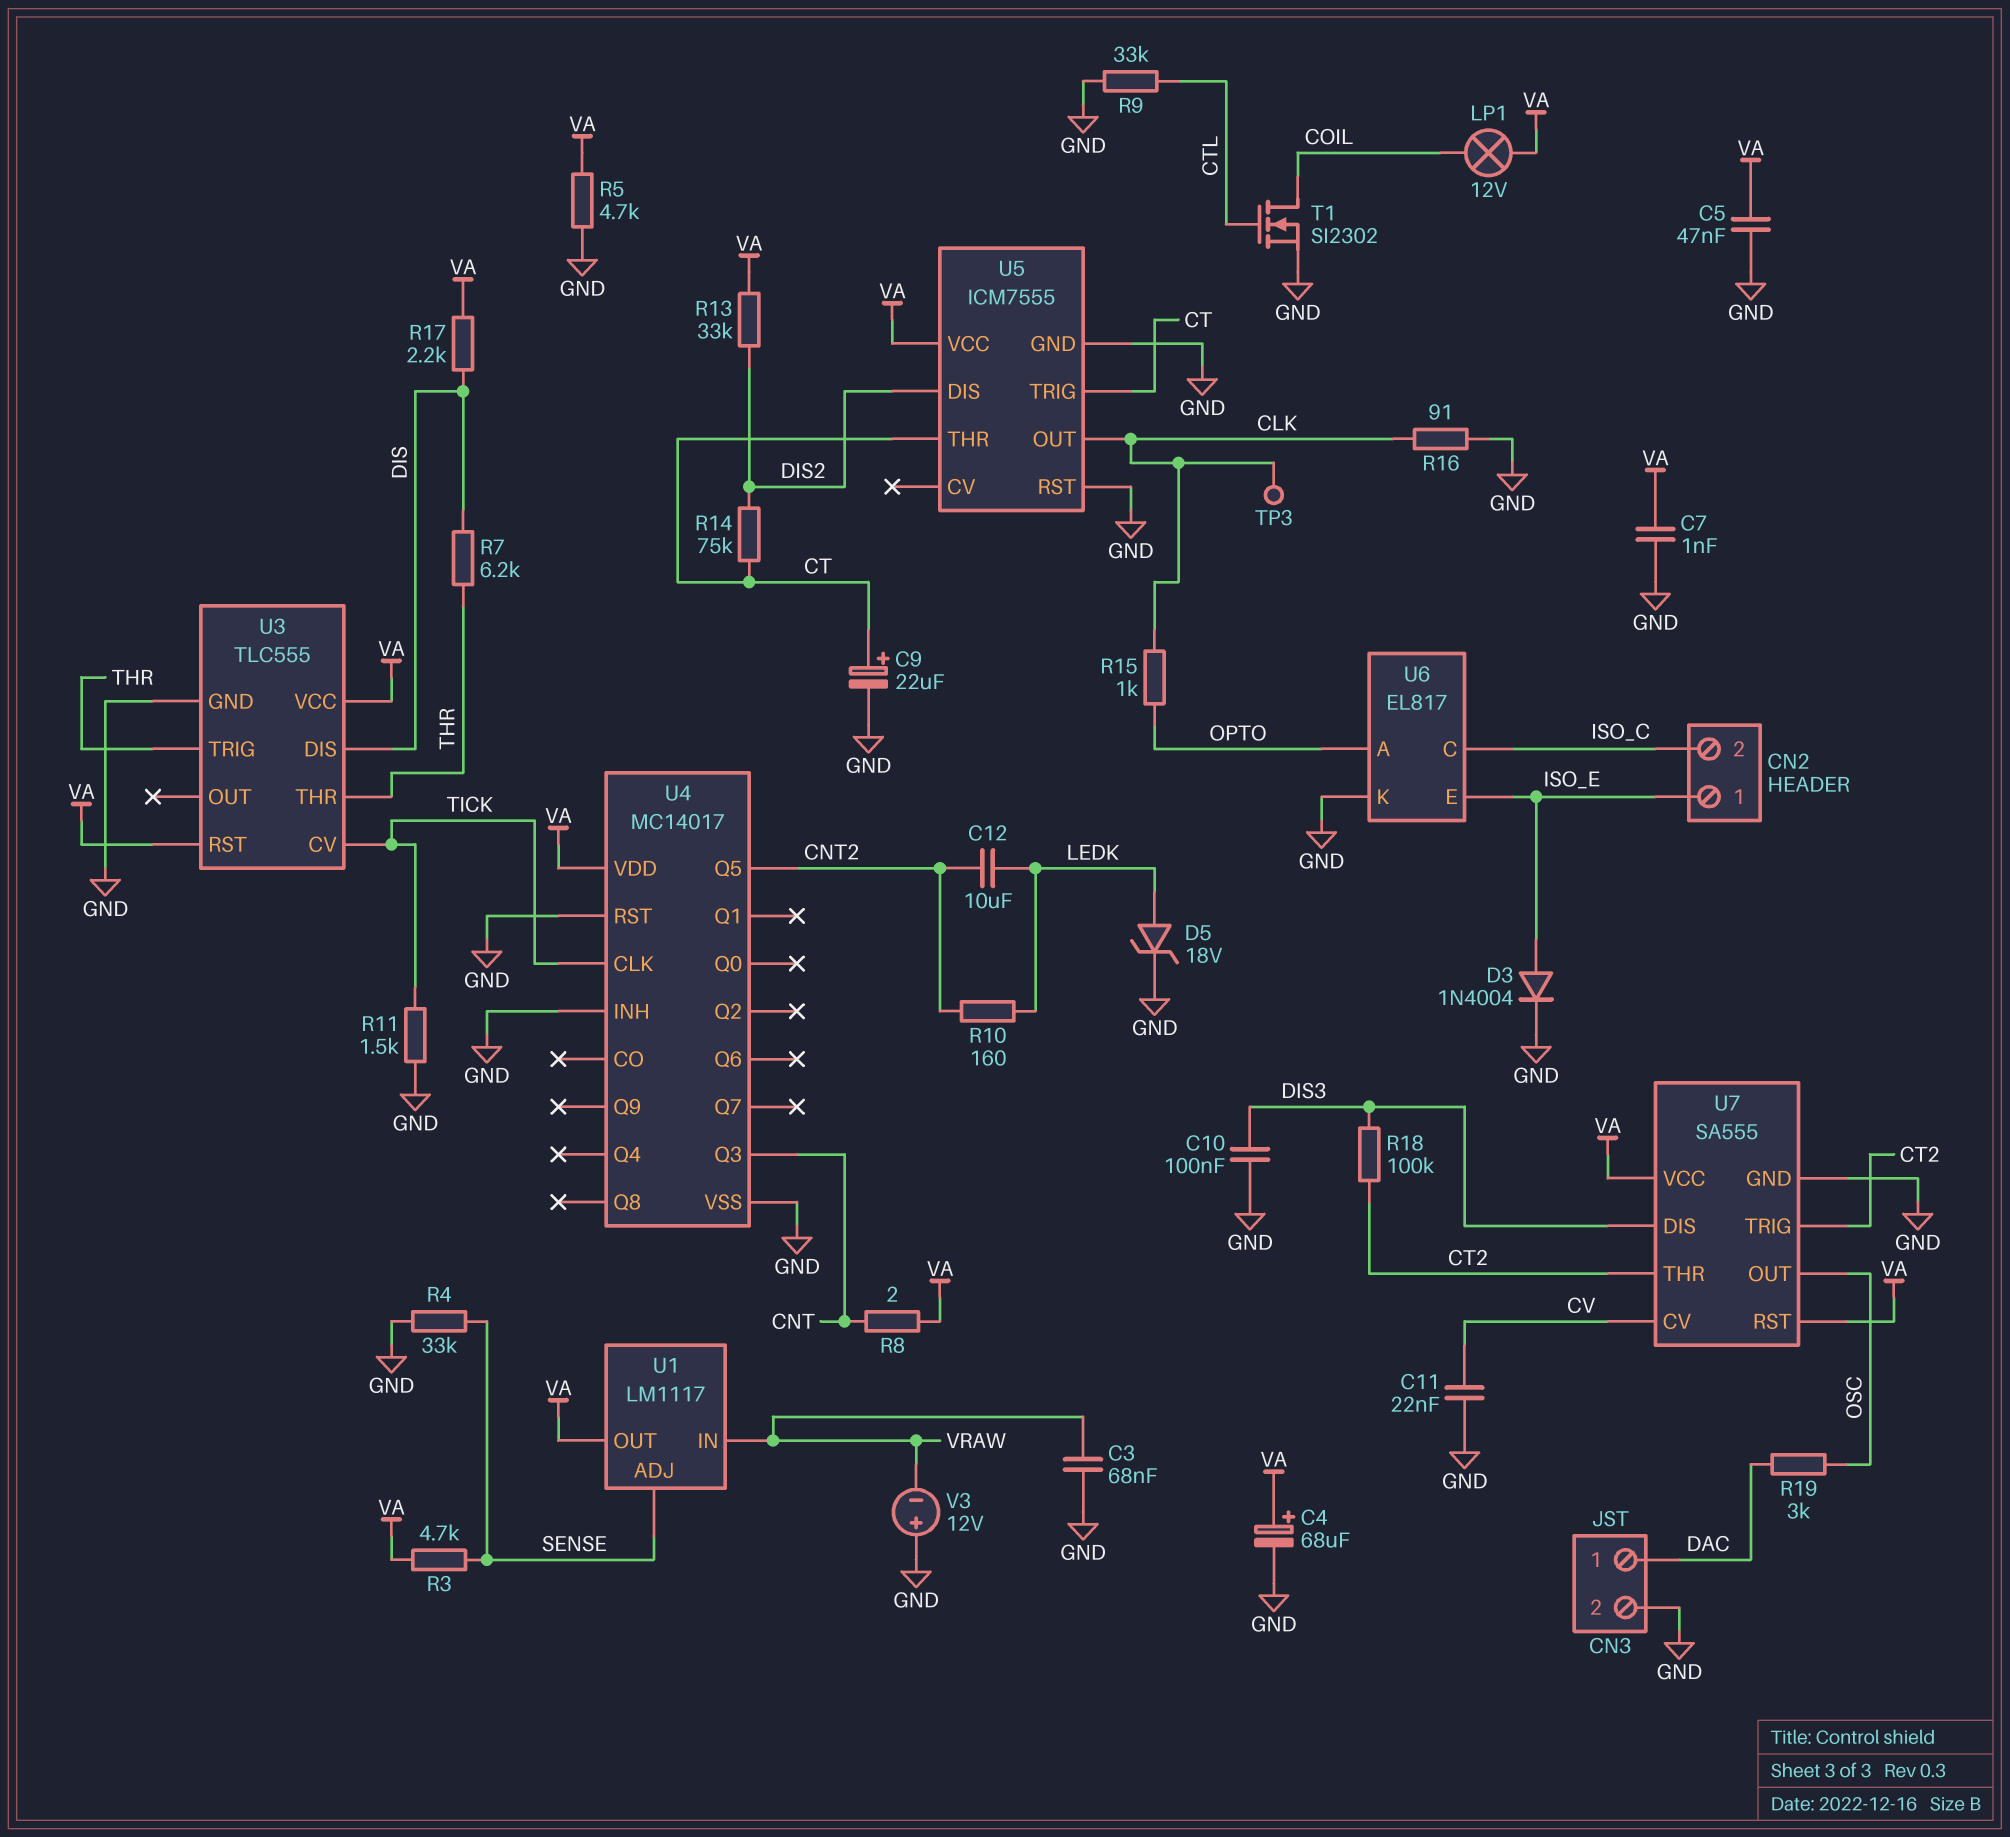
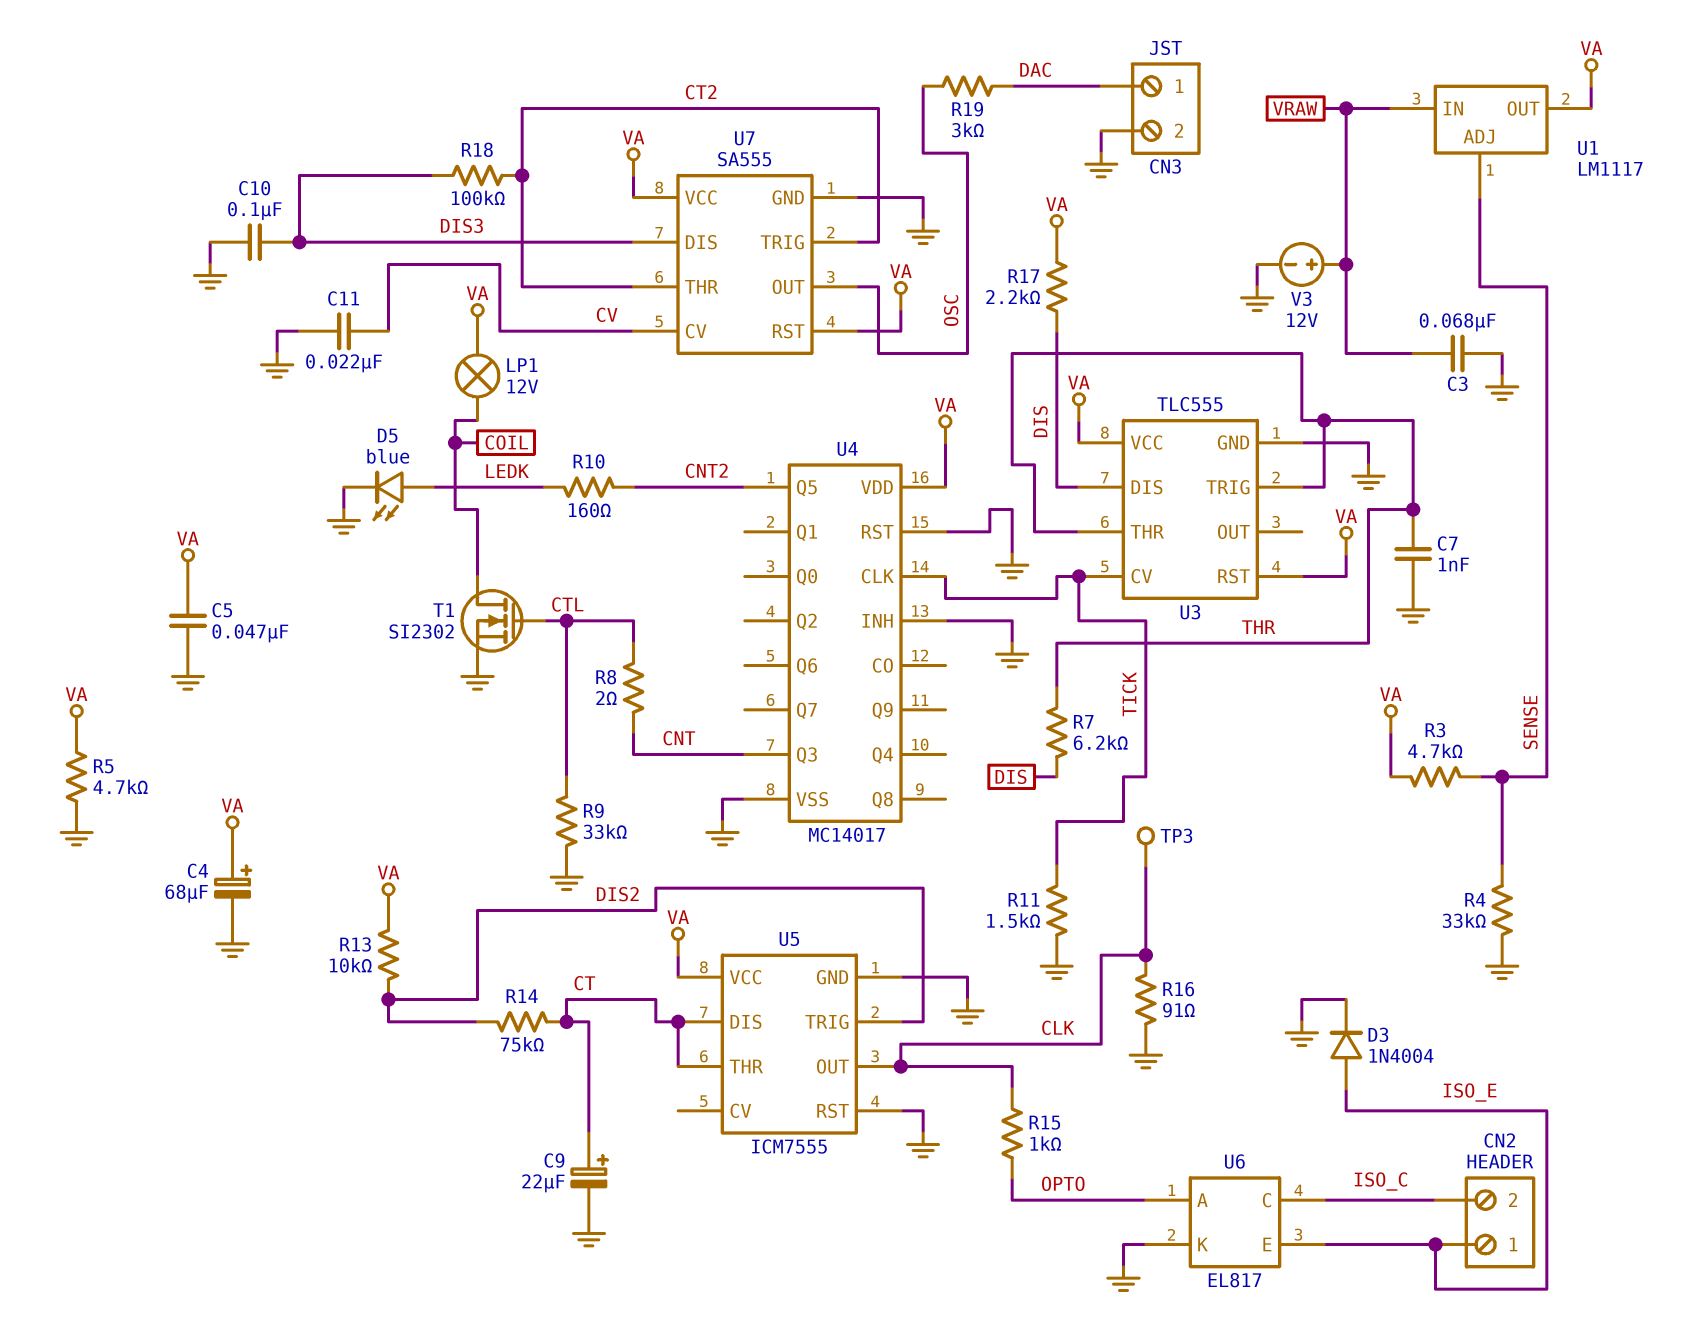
C7: 1nF (GND, VA) -> 1nF (GND, THR)
C12: 10uF (CNT2, LEDK) -> none
D5: zener 18V (A LEDK, K GND) -> LED blue (A LEDK, K GND)
R8: 2 (CNT, VA) -> 2 (CNT, CTL)
R13: 33k (DIS2, VA) -> 10k (DIS2, VA)
U5 pin DIS: DIS2 -> CT
U5 pin TRIG: CT -> DIS2
V3: 12V (plus GND, minus VRAW) -> 12V (plus VRAW, minus GND)

